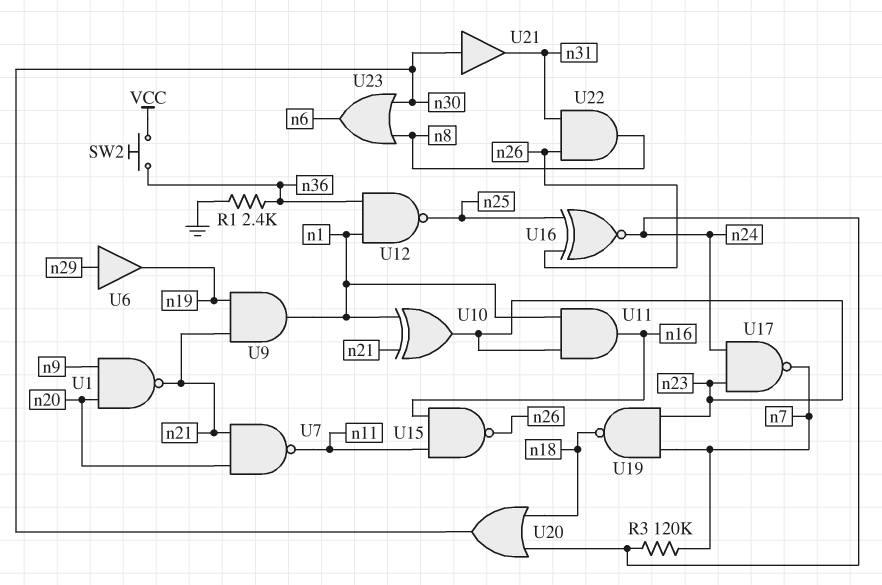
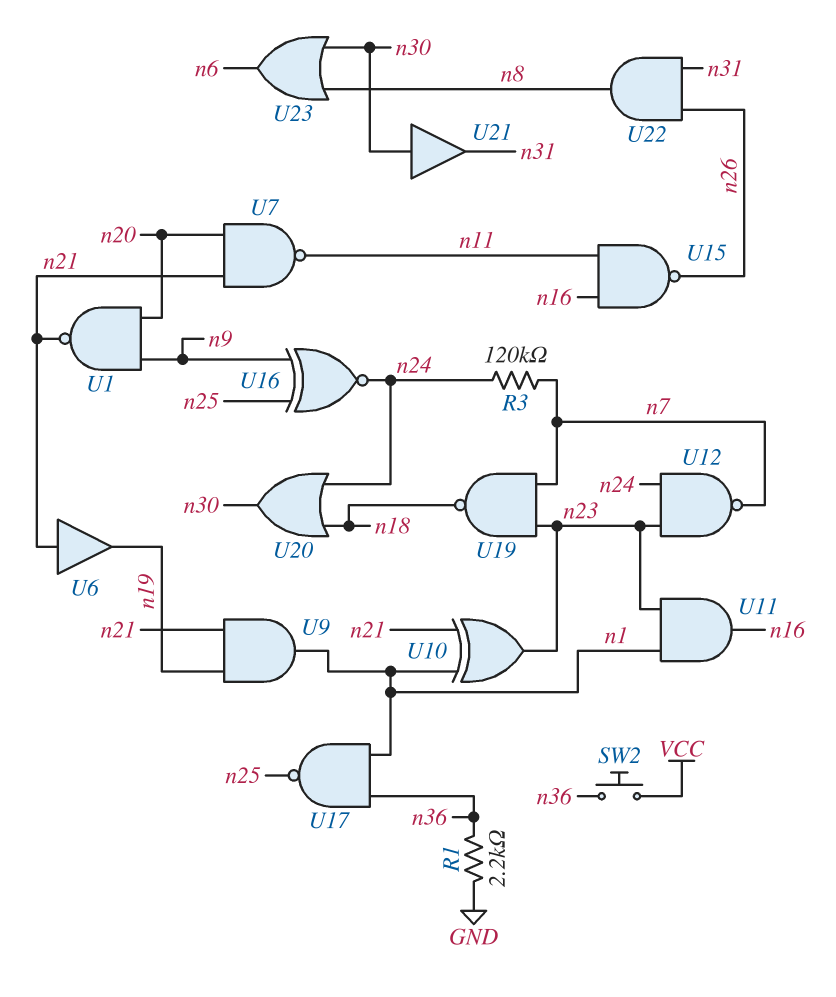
R1: 2.4k (GND, n36) -> 2.2k (GND, n36)
U6: buffer (in n29, out n19) -> buffer (in n21, out n19)
U12: NAND (in n1, in n36, out n25) -> NAND (in n23, in n24, out n7)
U16: XNOR (in n25, in n26, out n24) -> XNOR (in n9, in n25, out n24)
U17: NAND (in n23, in n24, out n7) -> NAND (in n1, in n36, out n25)

